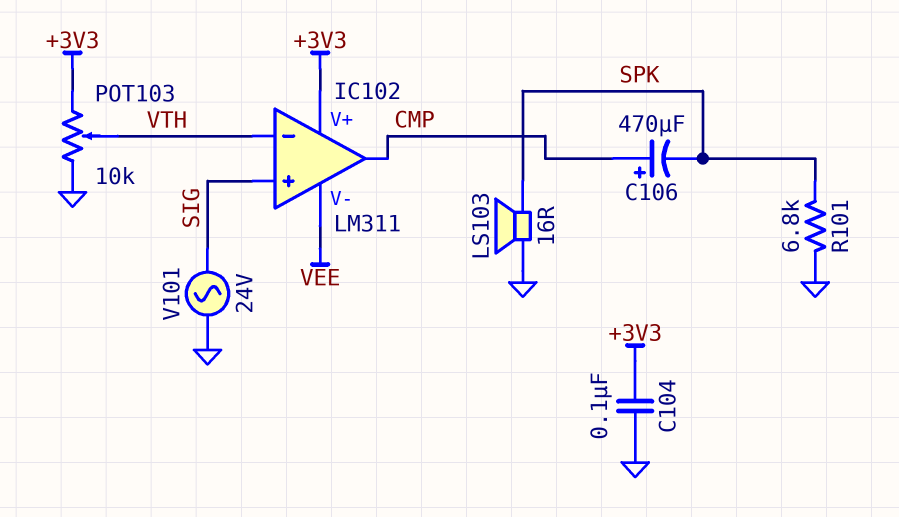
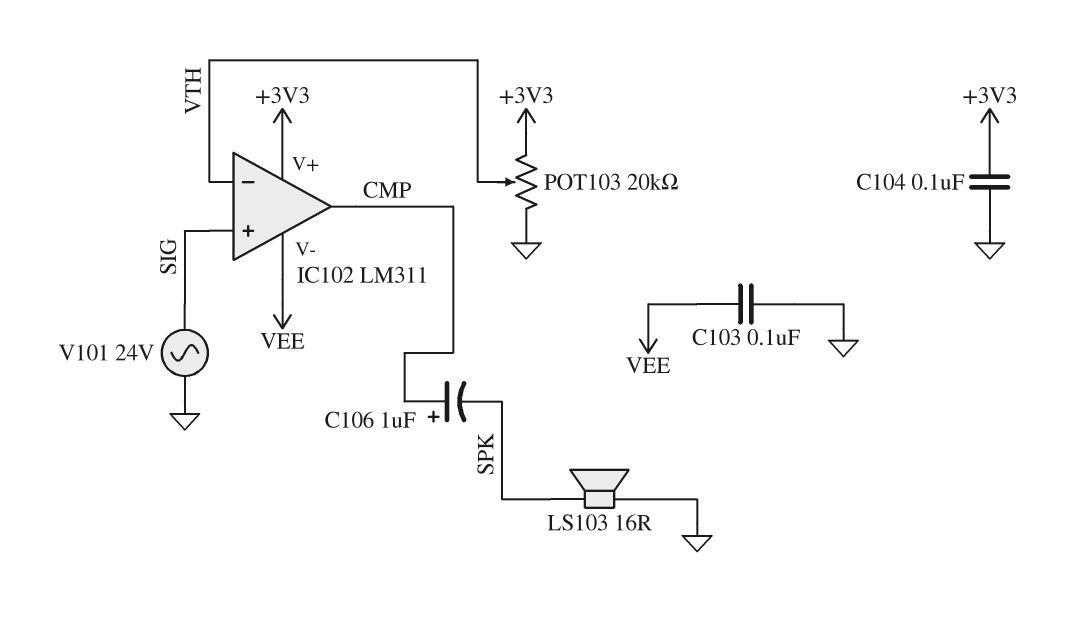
C103: none -> 100nF (GND, VEE)
C106: 470uF (plus CMP, minus SPK) -> 1uF (plus CMP, minus SPK)
POT103: 10k (+3V3, GND, wiper VTH) -> 20k (+3V3, GND, wiper VTH)
R101: 6.8k (GND, SPK) -> none

